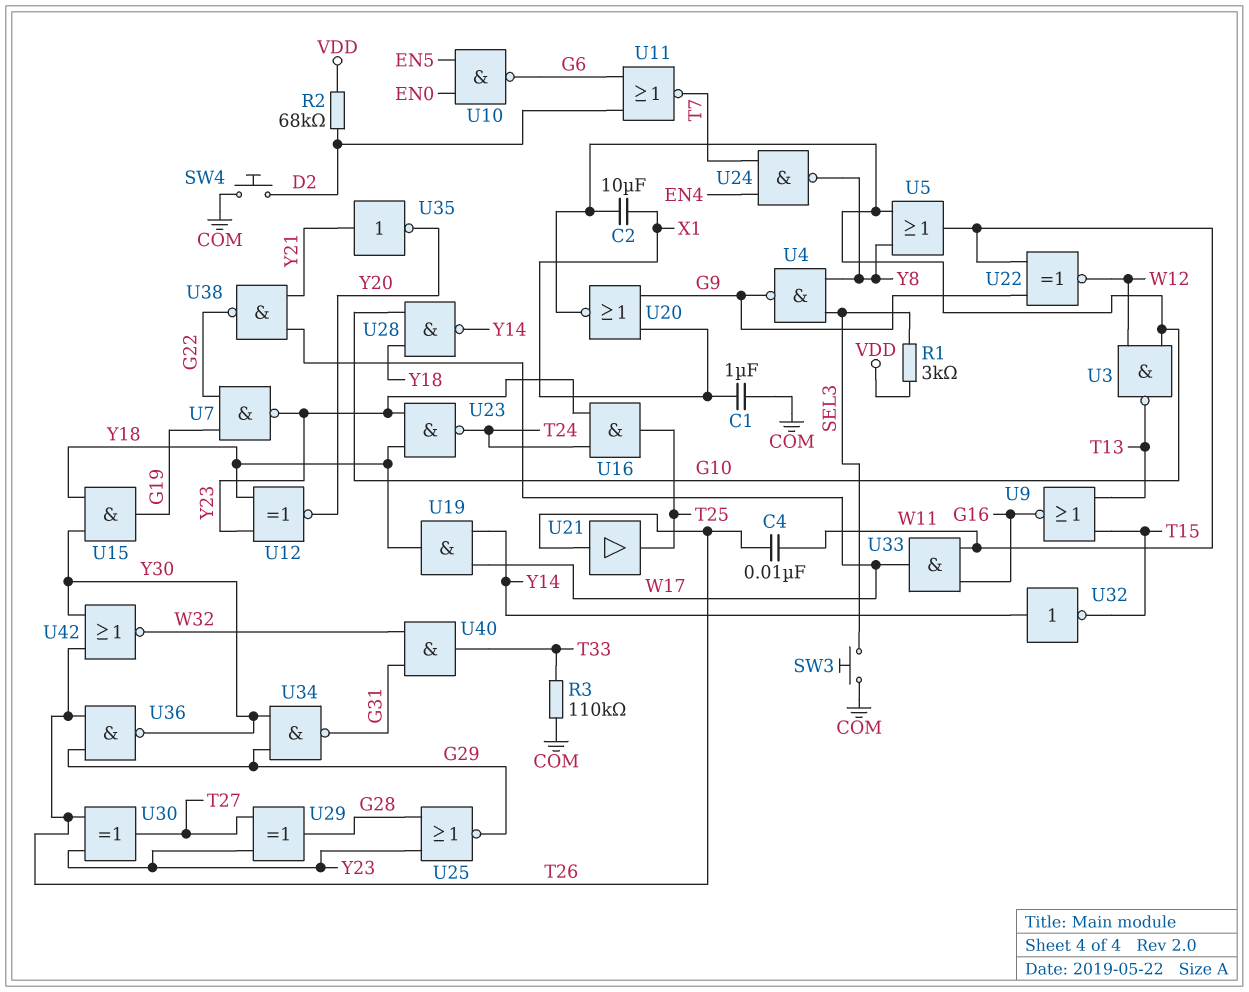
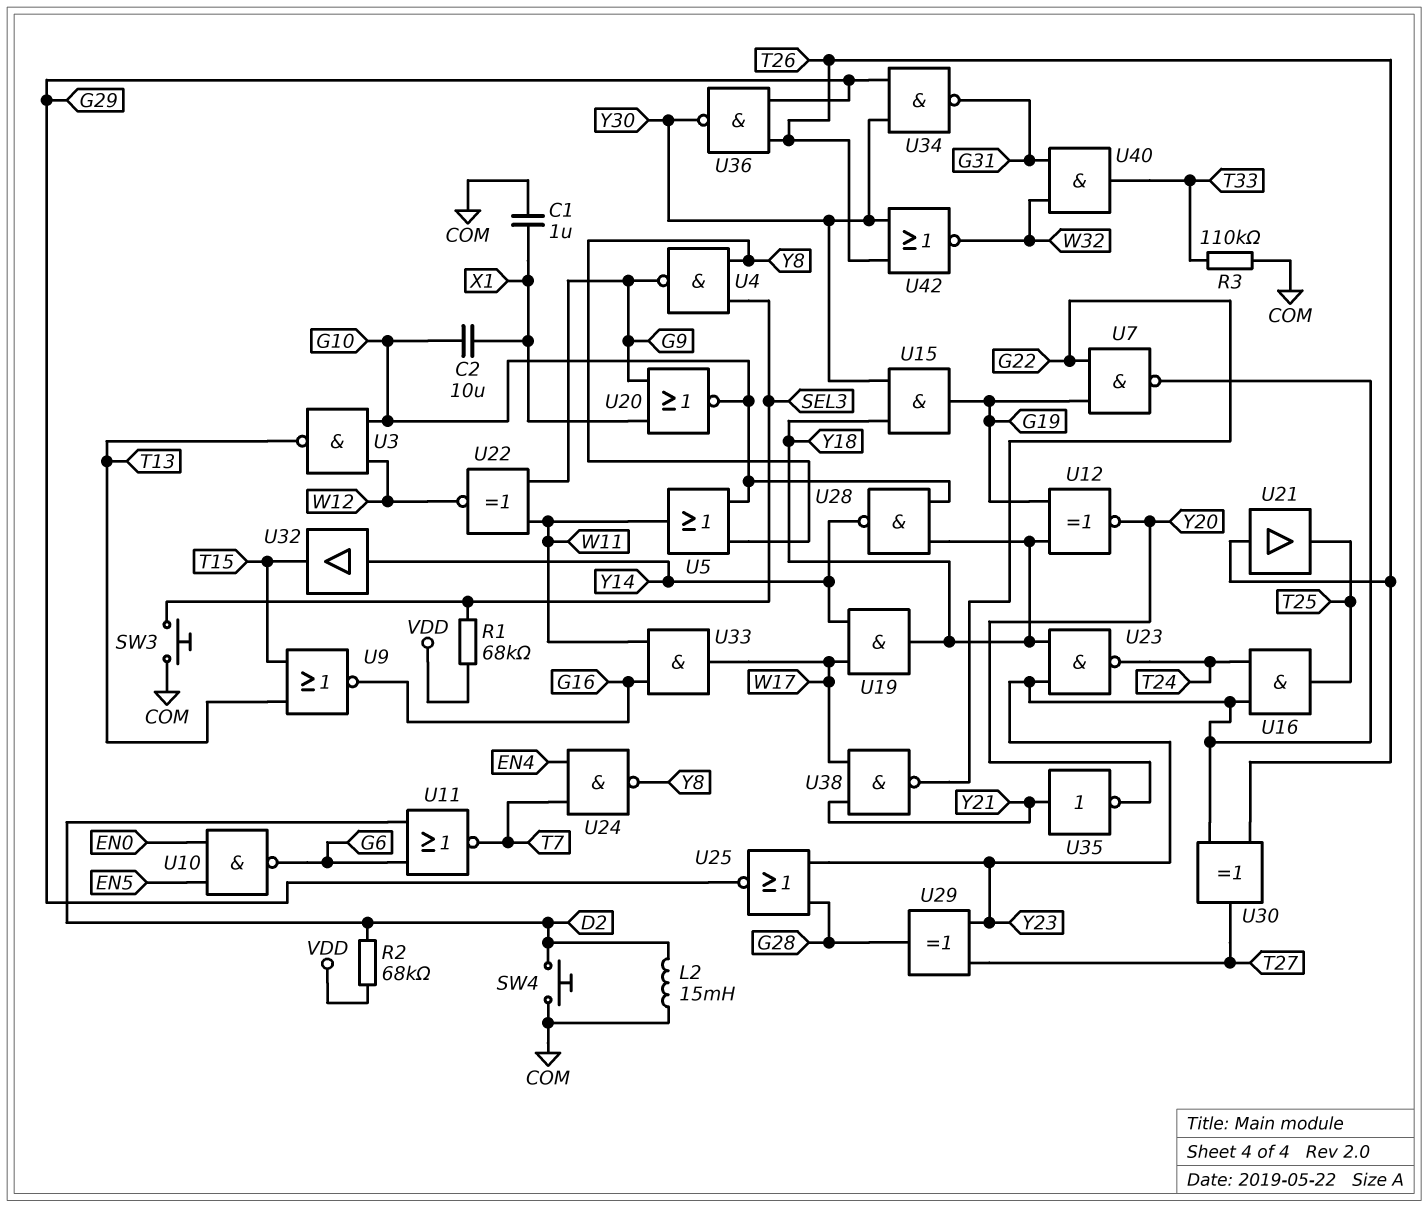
C4: 10nF (T26, W11) -> none
L2: none -> 15mH (COM, D2)
R1: 3k (SEL3, VDD) -> 68k (SEL3, VDD)
U12: XNOR (in Y18, in Y23, out Y20) -> XNOR (in G19, in Y18, out Y20)
U32: NOT (in Y14, out T15) -> buffer (in Y14, out T15)

